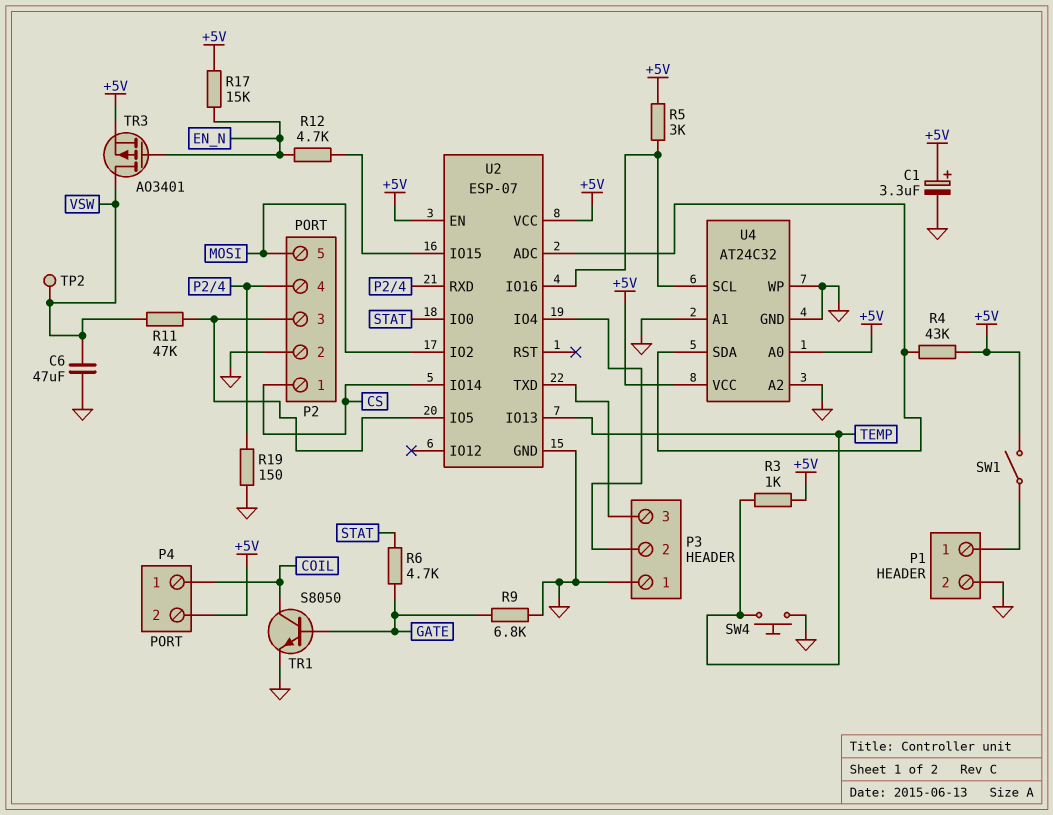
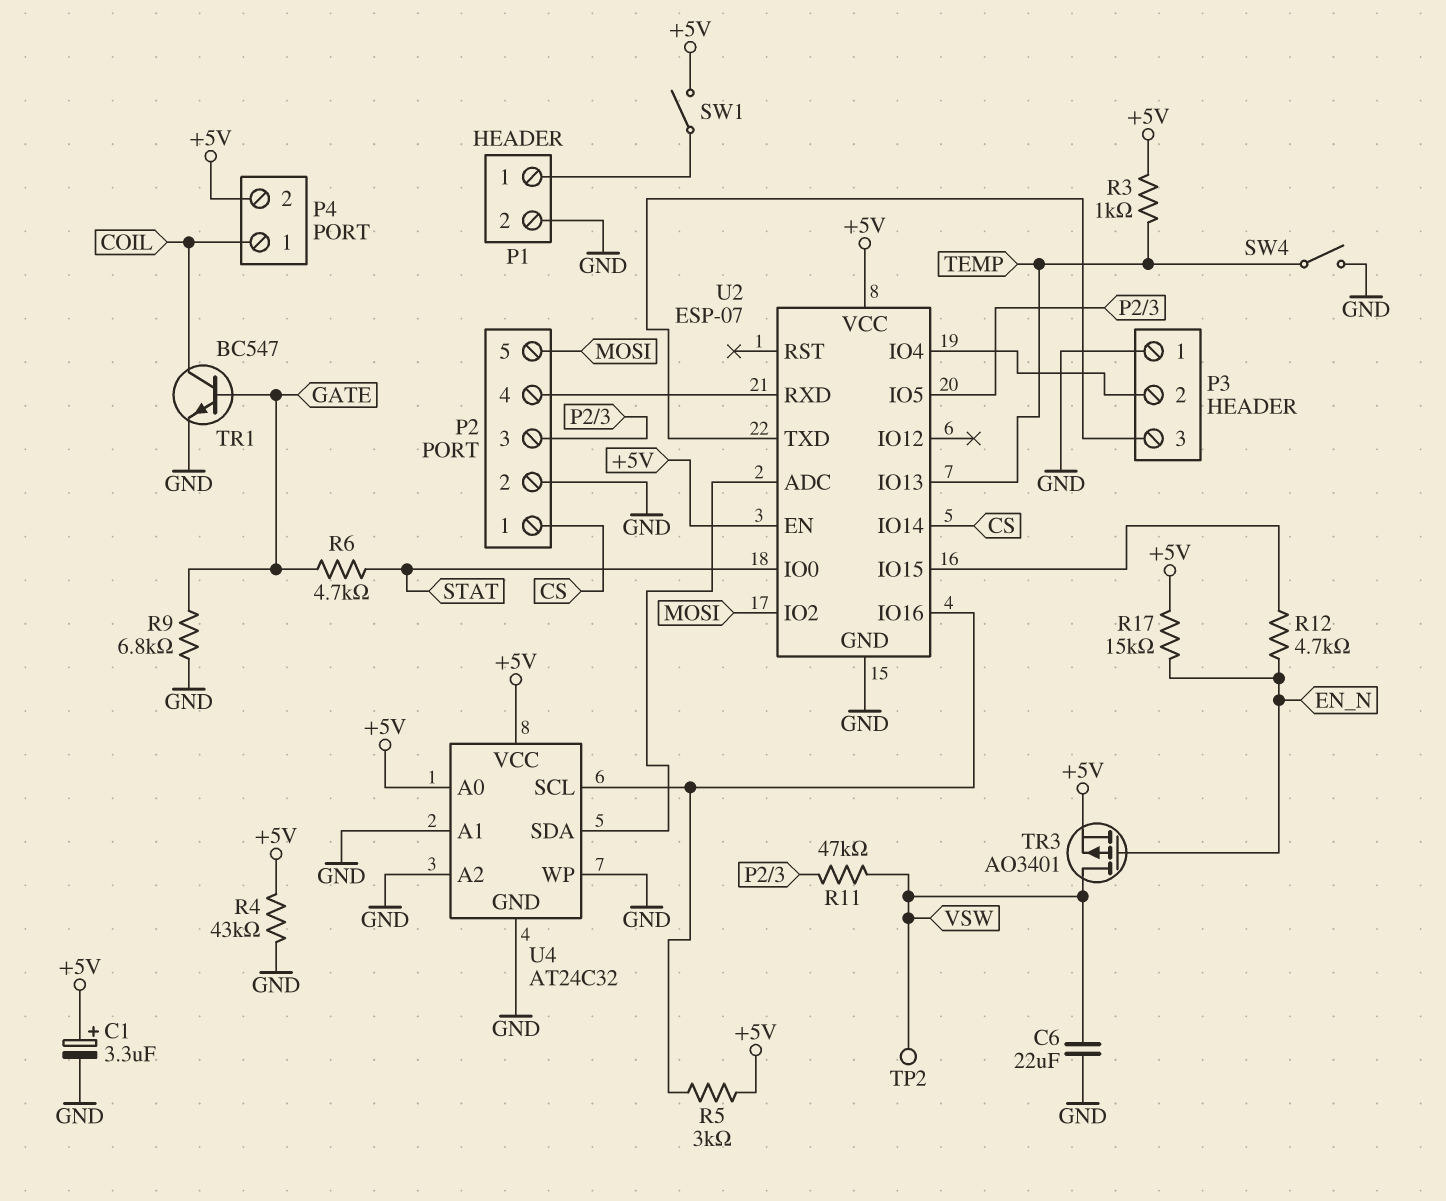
C6: 47uF (GND, VSW) -> 22uF (GND, VSW)
R4: 43k (+5V, U2/ADC) -> 43k (+5V, GND)
R19: 150 (GND, P2/4) -> none
SW4: button (GND, TEMP) -> switch (GND, TEMP)
TR1: NPN S8050 (B GATE, C COIL, E GND) -> NPN BC547 (B GATE, C COIL, E GND)

